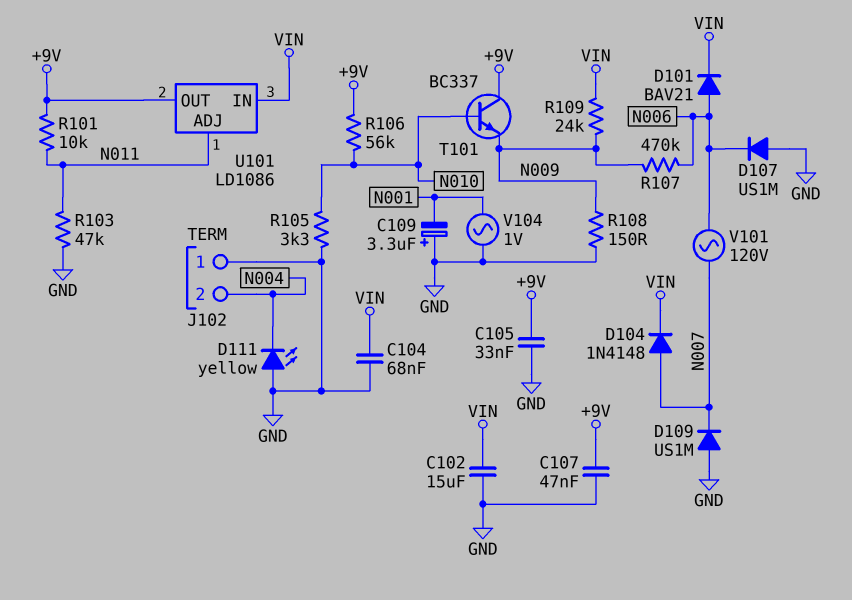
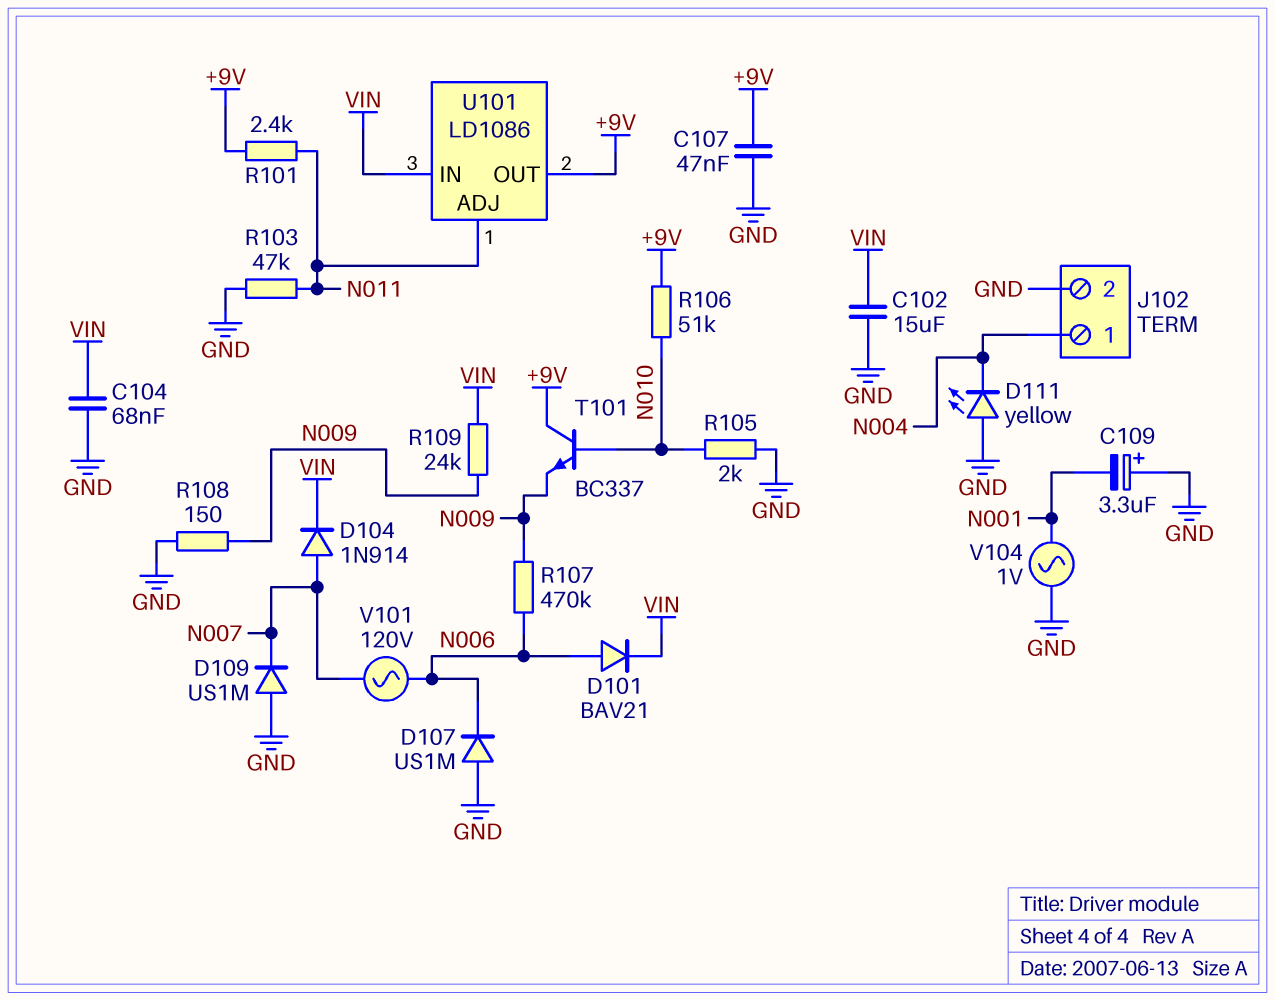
C105: 33nF (+9V, GND) -> none
D104: diode 1N4148 (A N007, K VIN) -> diode 1N914 (A N007, K VIN)
J102 pin 1: GND -> N004
J102 pin 2: N004 -> GND
R101: 10k (+9V, N011) -> 2.4k (+9V, N011)
R105: 3.3k (GND, N010) -> 2k (GND, N010)
R106: 56k (+9V, N010) -> 51k (+9V, N010)

